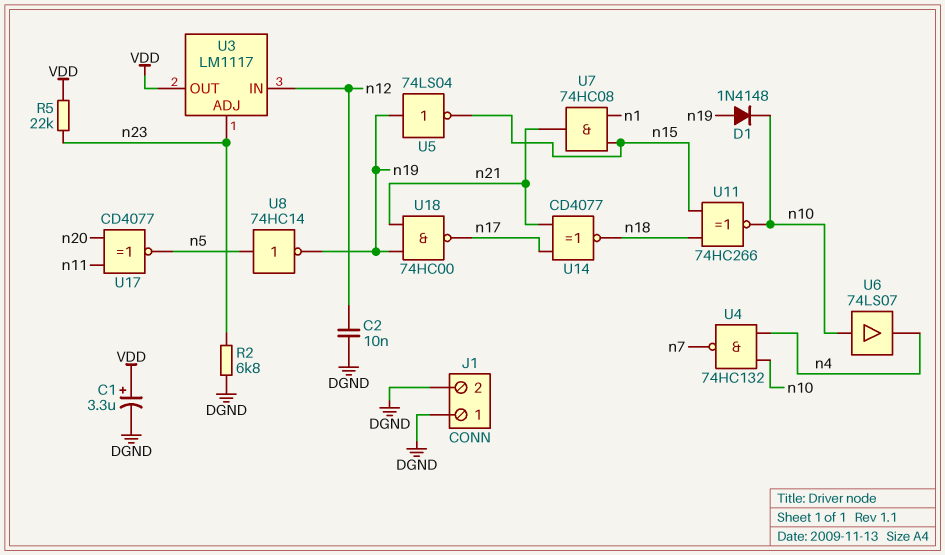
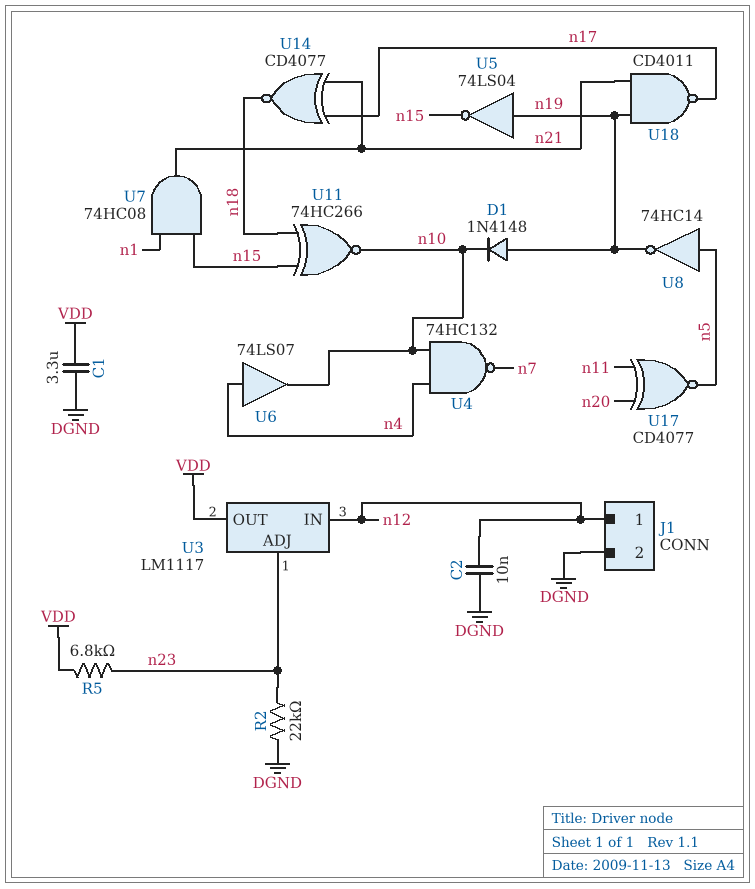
C1: 3.3uF (plus VDD, minus DGND) -> 3.3uF (DGND, VDD)
J1 pin 1: DGND -> n12
R2: 6.8k (DGND, n23) -> 22k (DGND, n23)
R5: 22k (VDD, n23) -> 6.8k (VDD, n23)
U6: buffer 74LS07 (in n10, out n4) -> buffer 74LS07 (in n4, out n10)
U18: NAND 74HC00 (in n19, in n21, out n17) -> NAND CD4011 (in n19, in n21, out n17)

